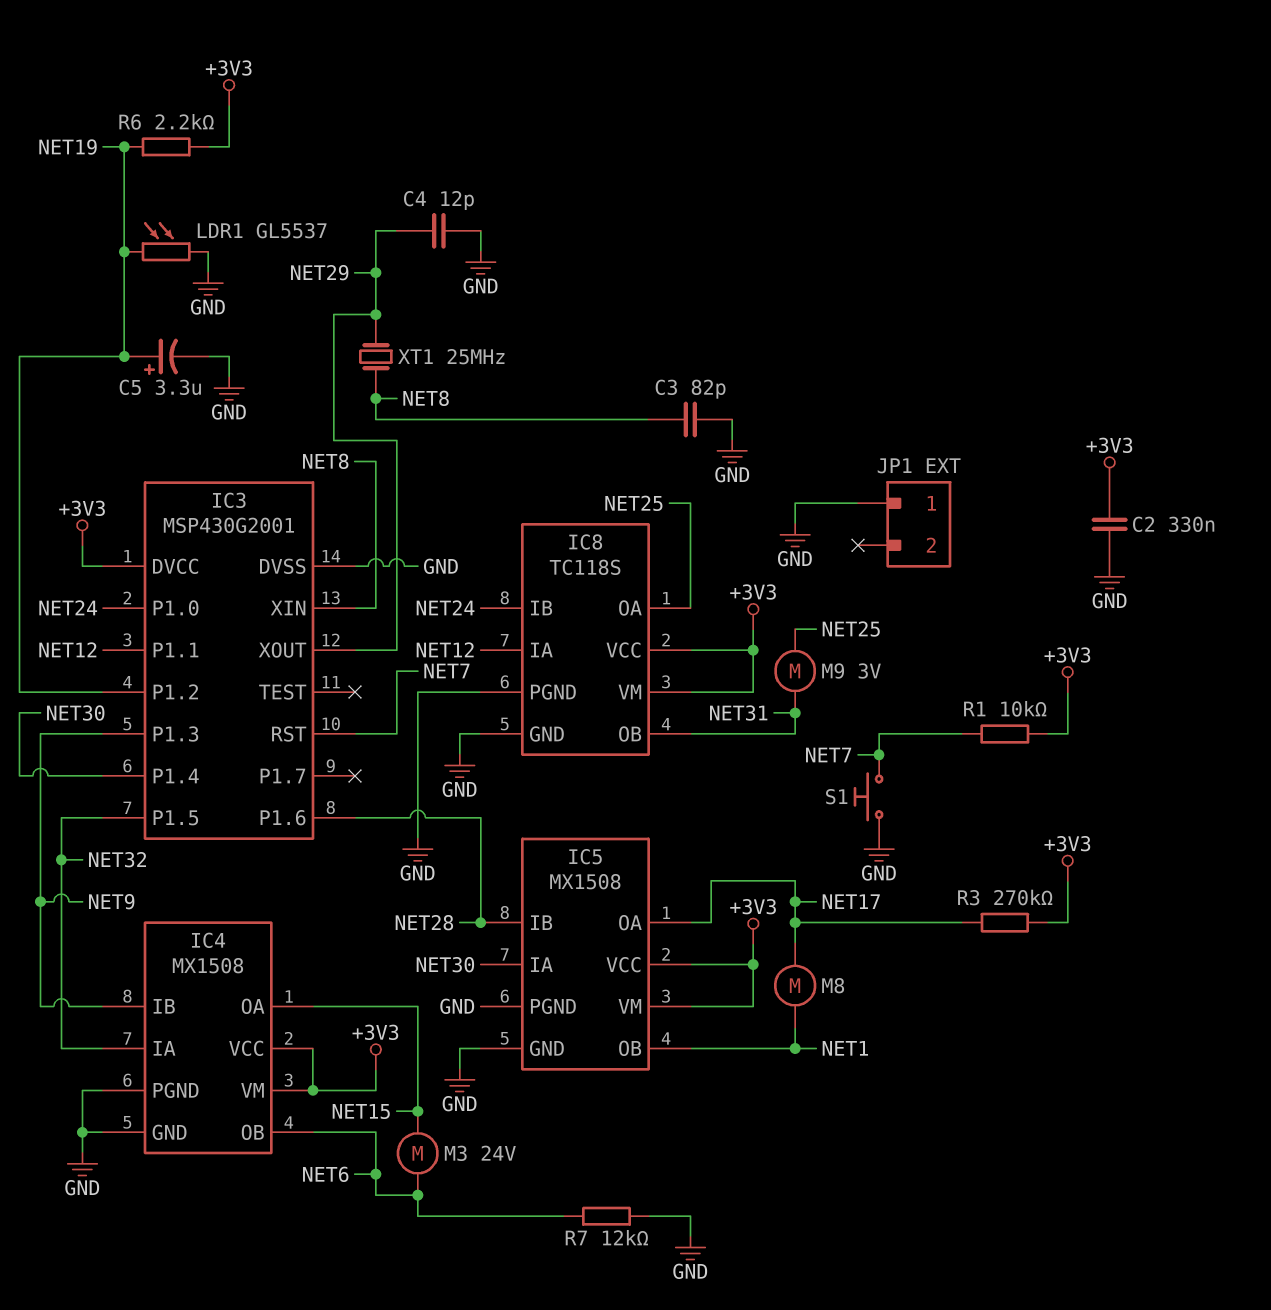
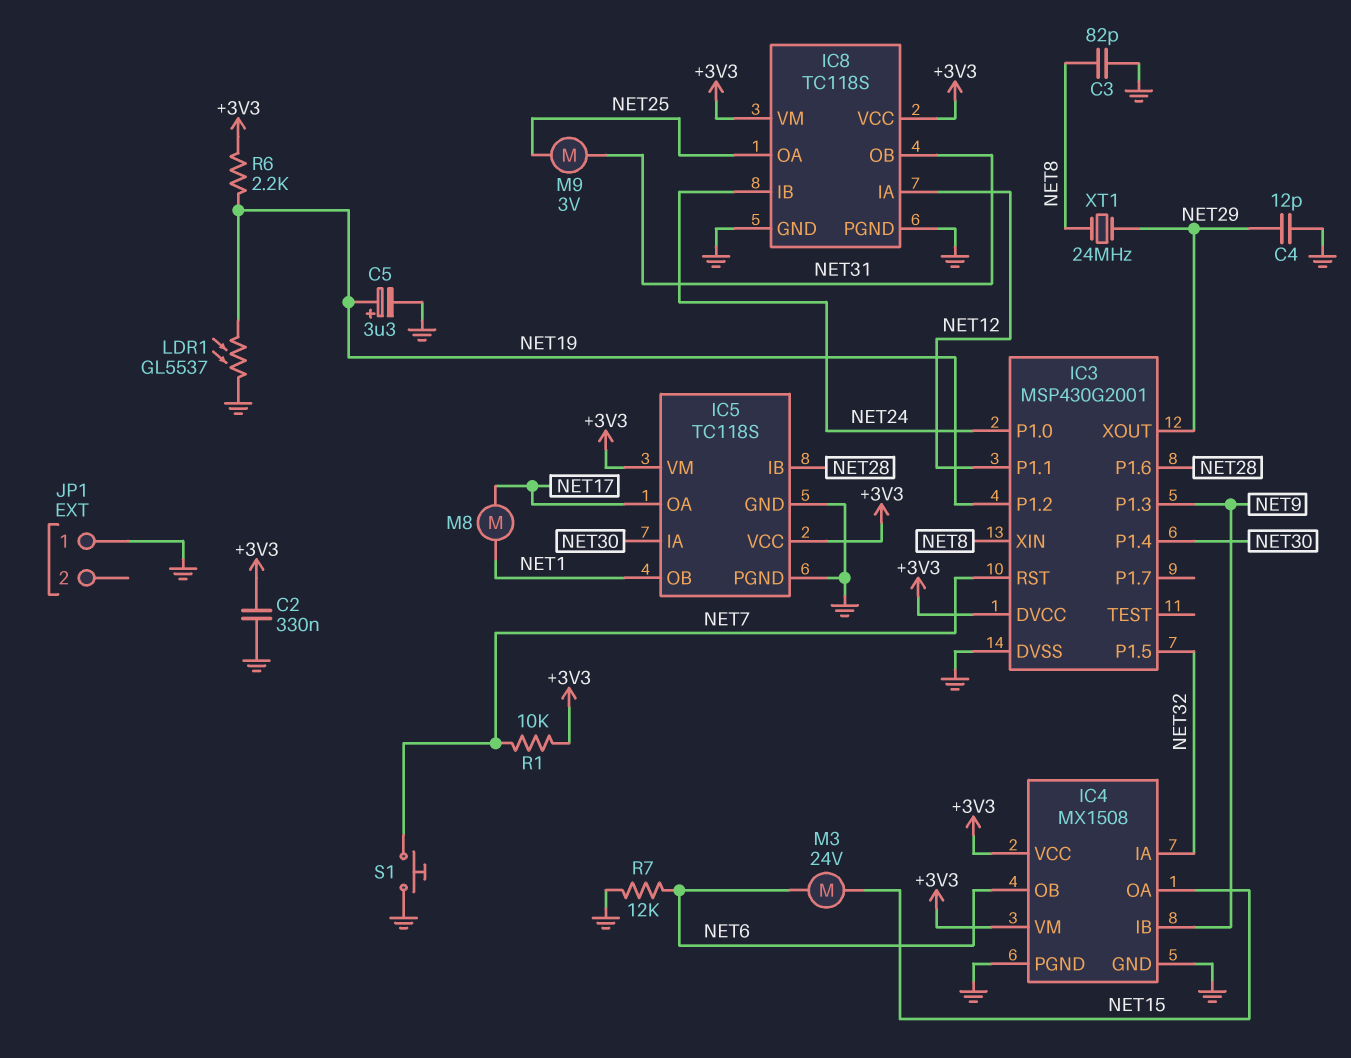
IC5: MX1508 -> TC118S
R3: 270k (+3V3, NET17) -> none
XT1: 25MHz (NET8, NET29) -> 24MHz (NET8, NET29)

